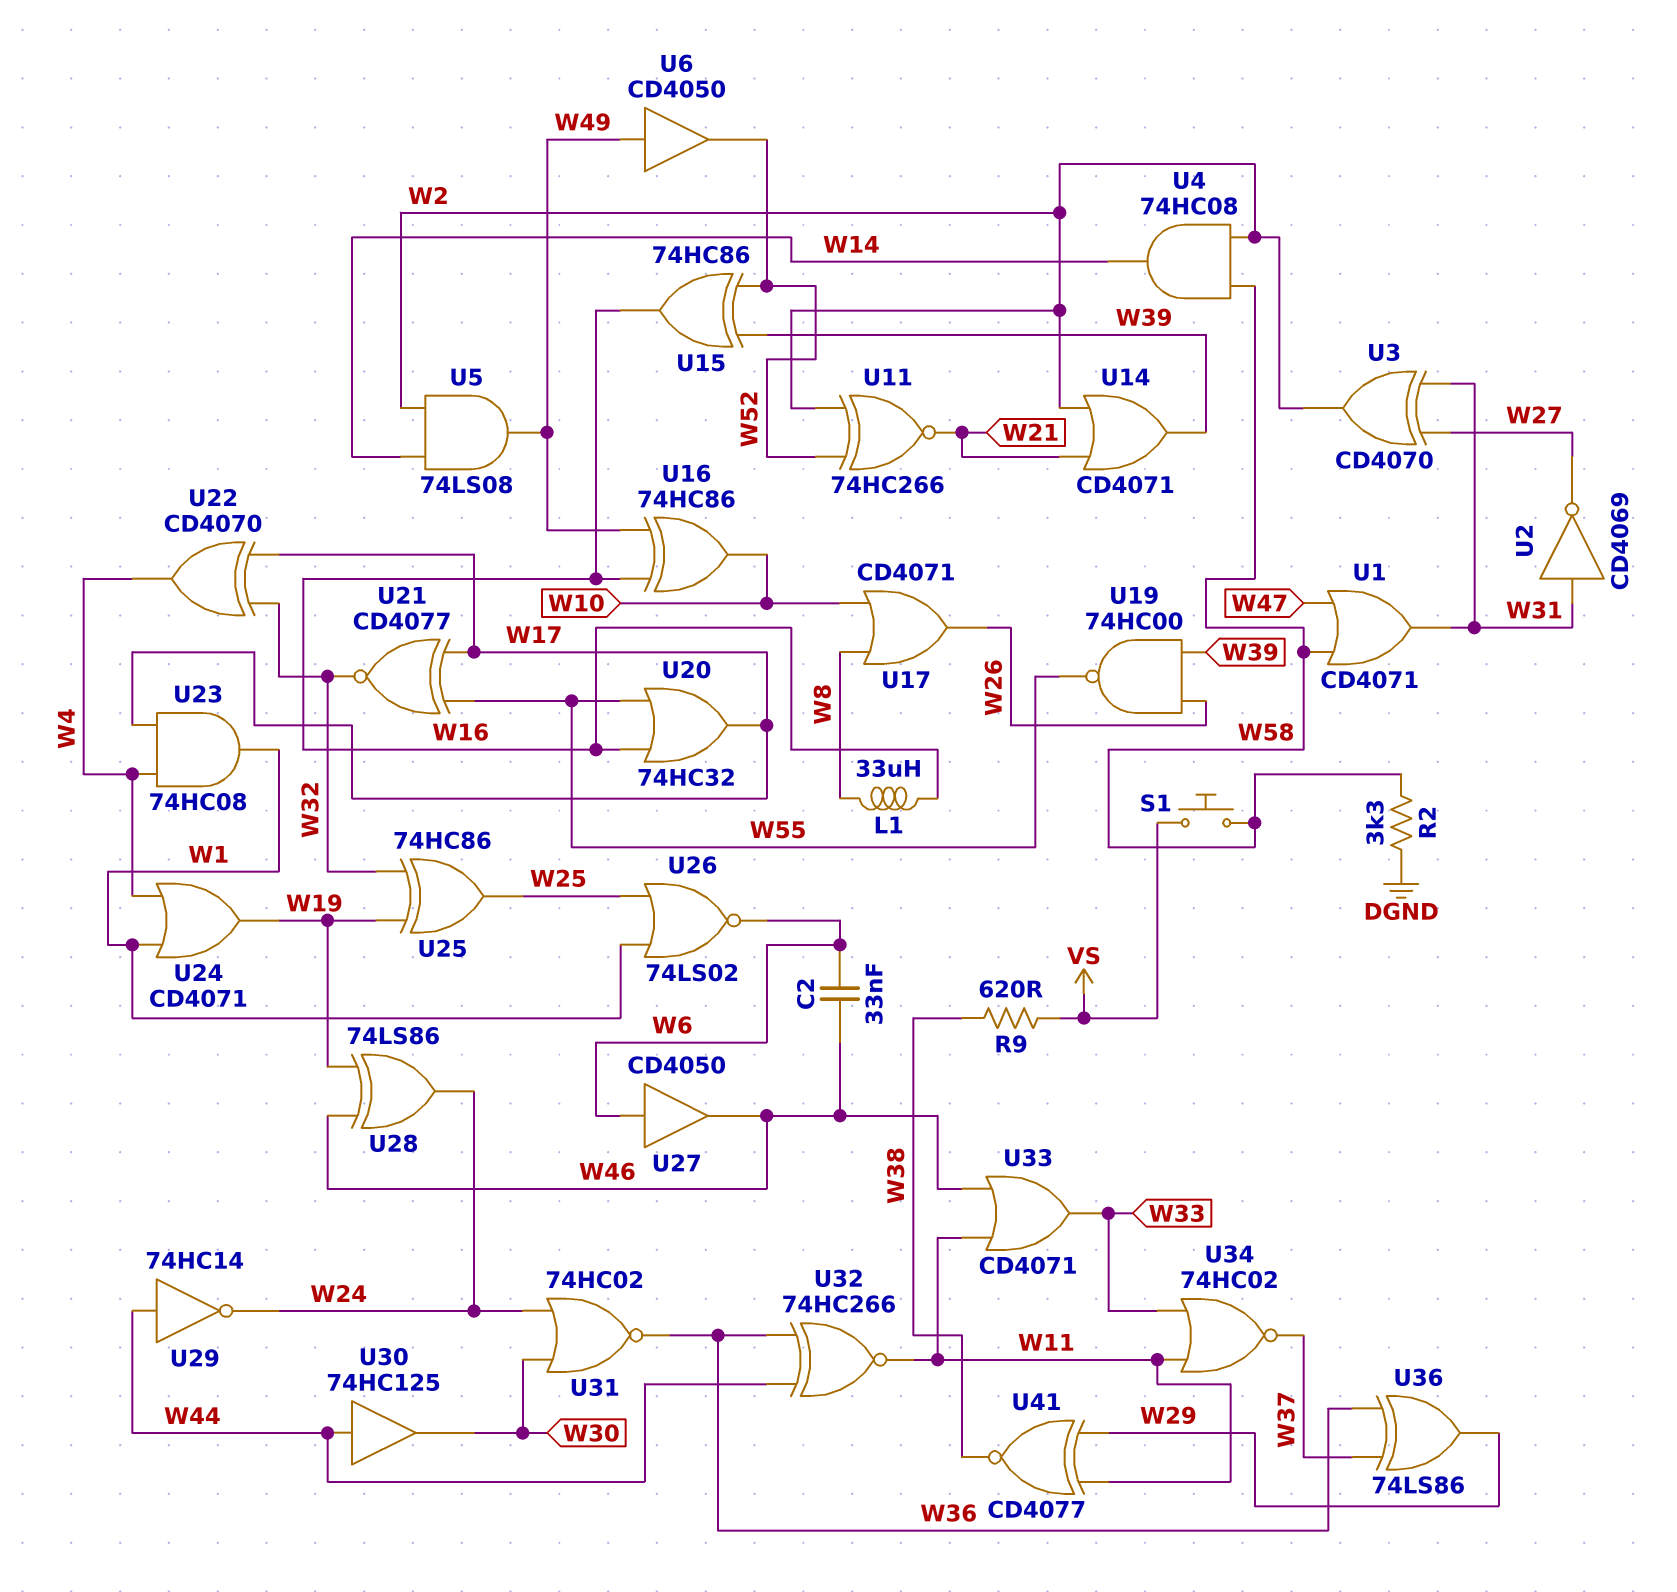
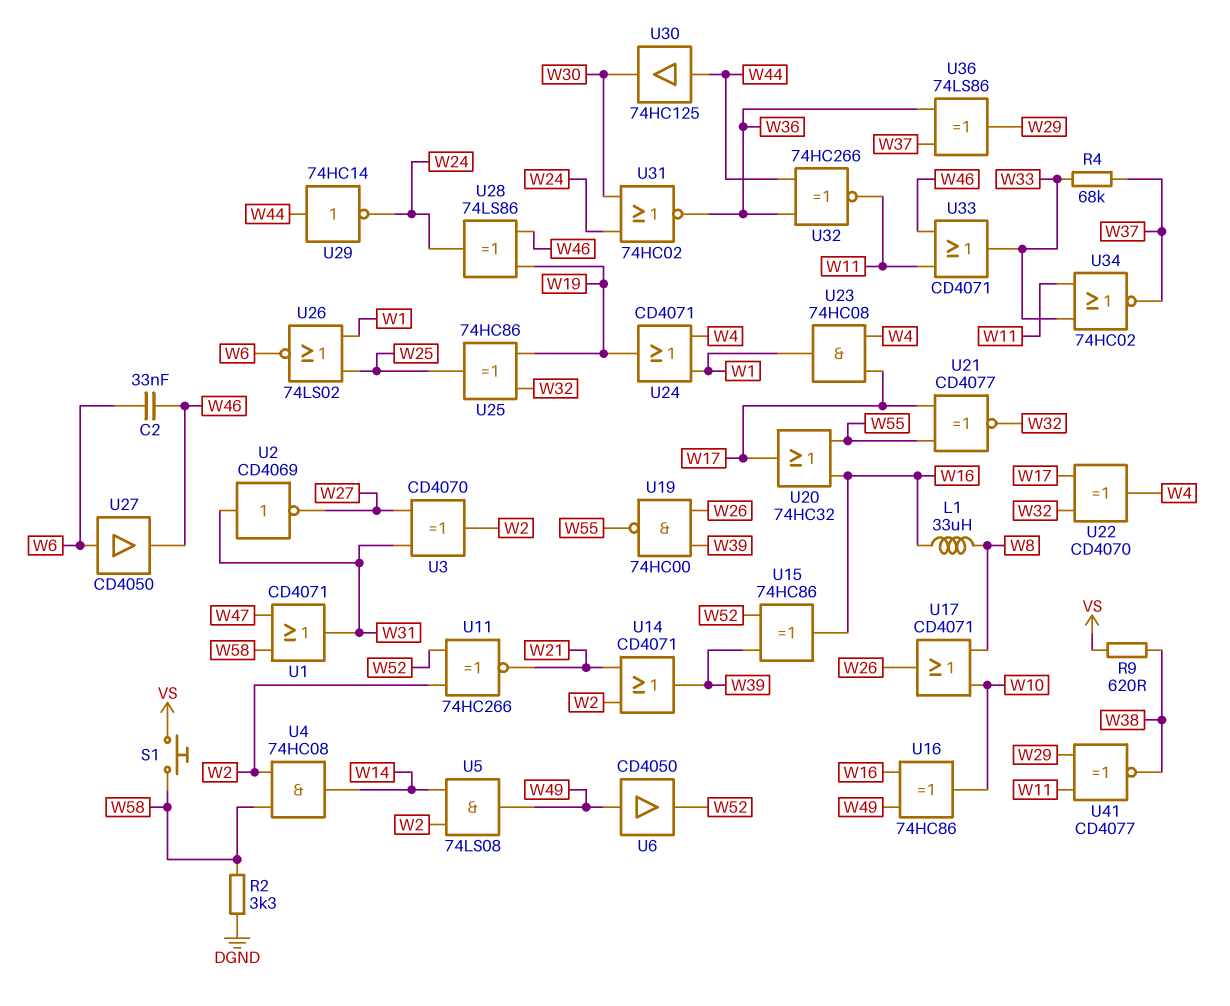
R4: none -> 68k (W33, W37)

